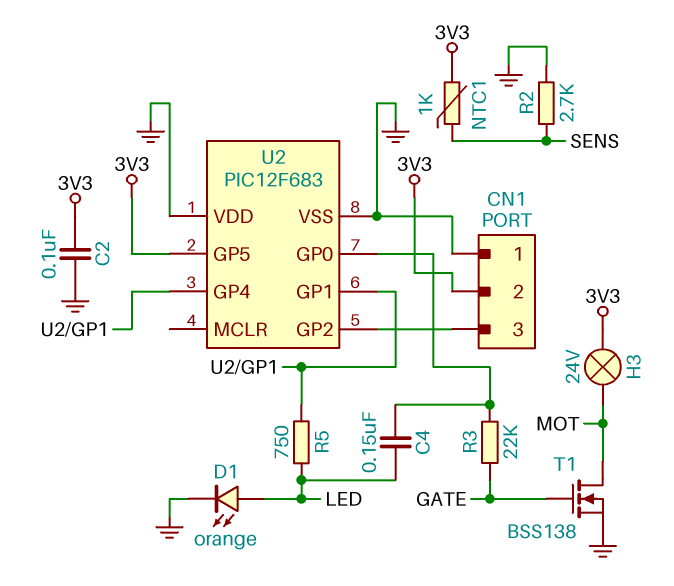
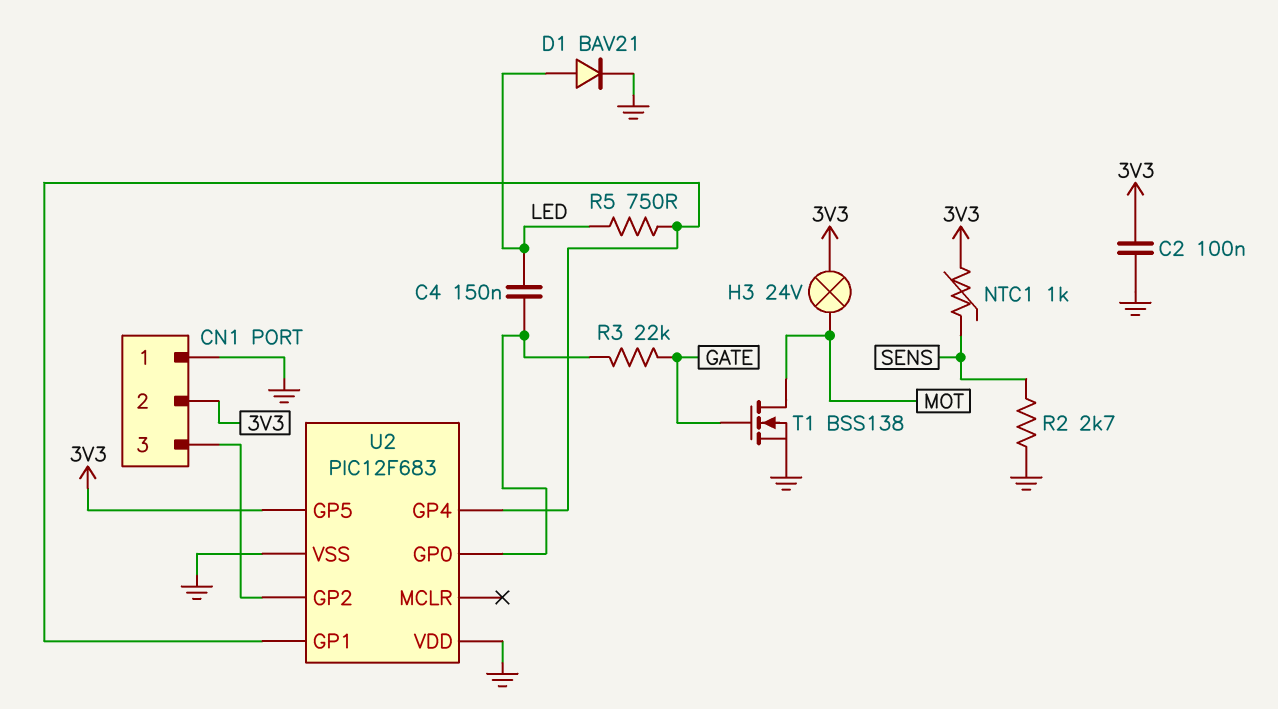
D1: LED orange (A LED, K GND) -> diode BAV21 (A LED, K GND)

